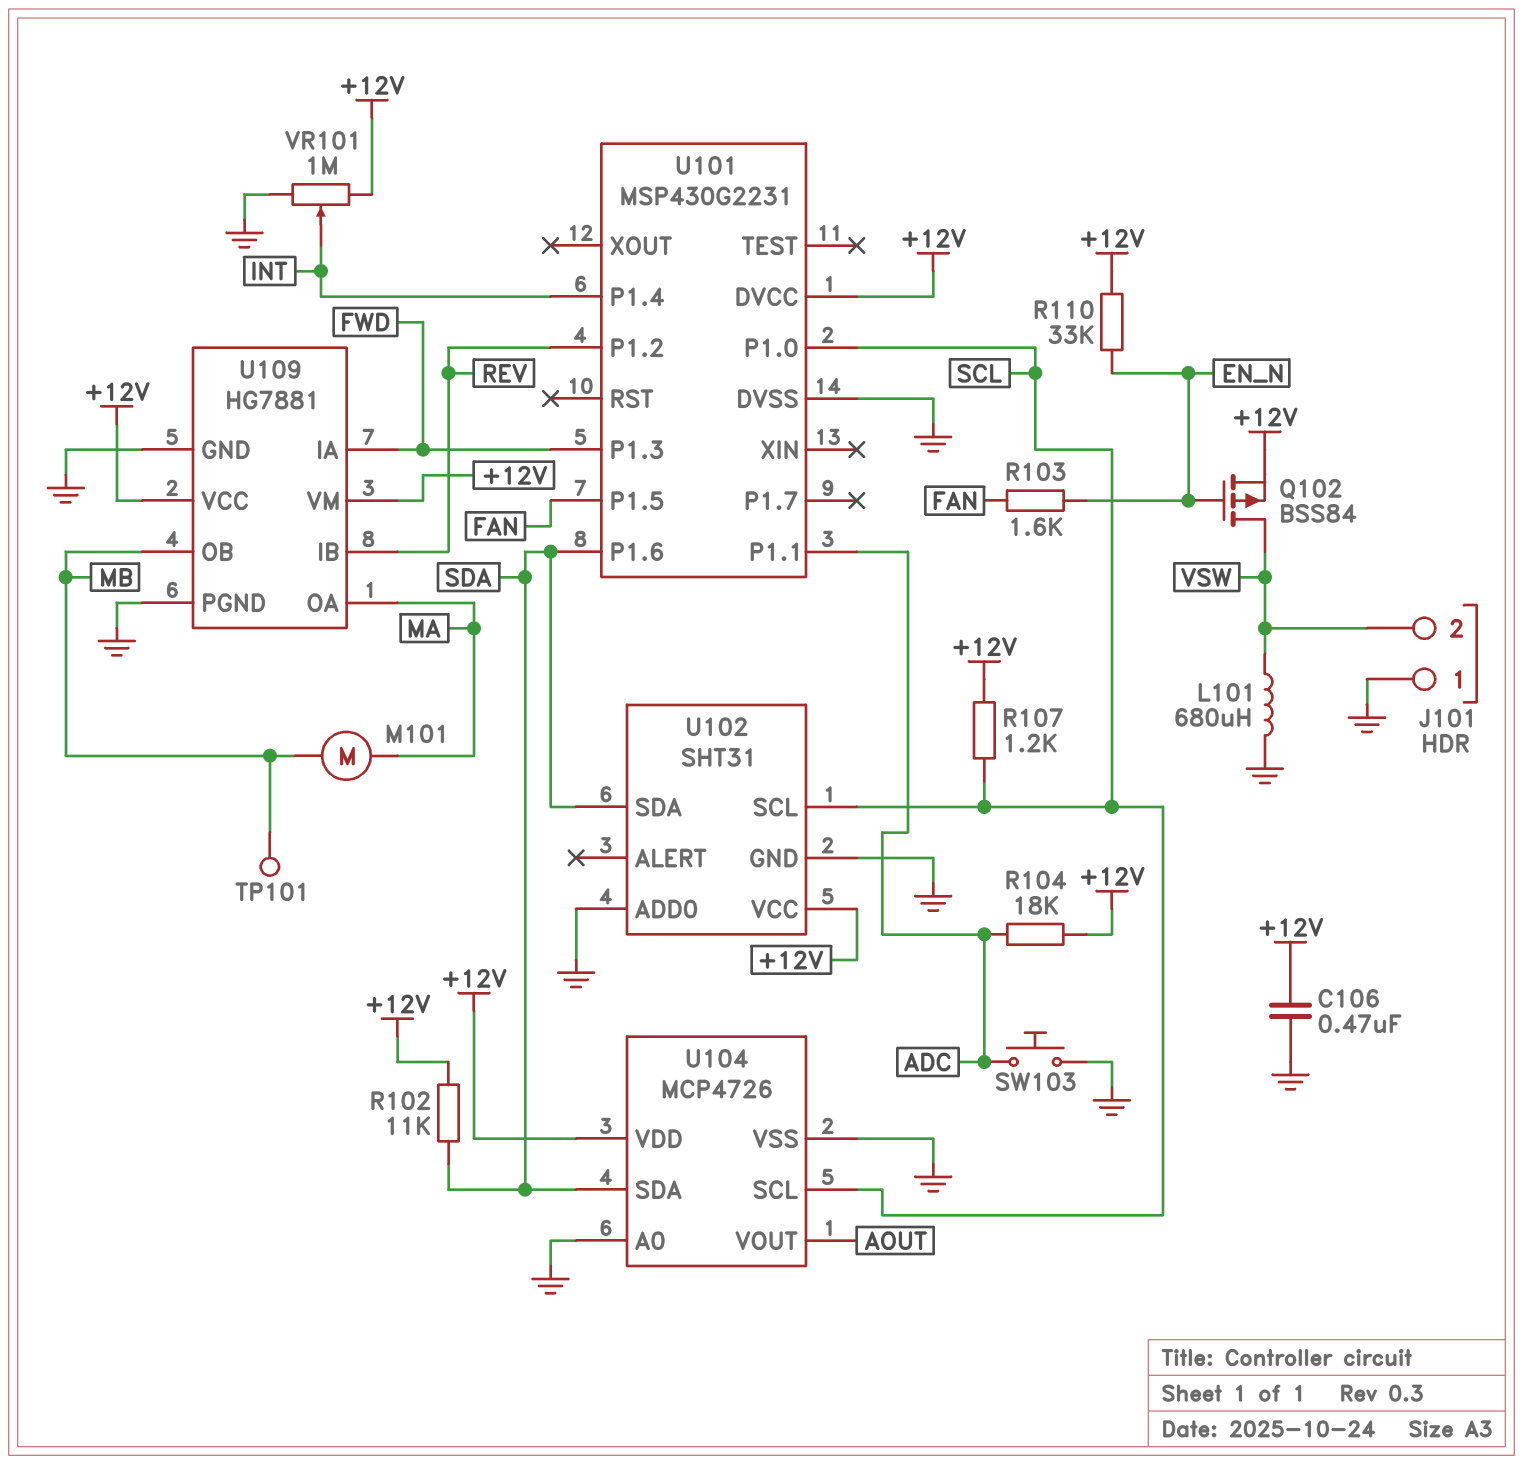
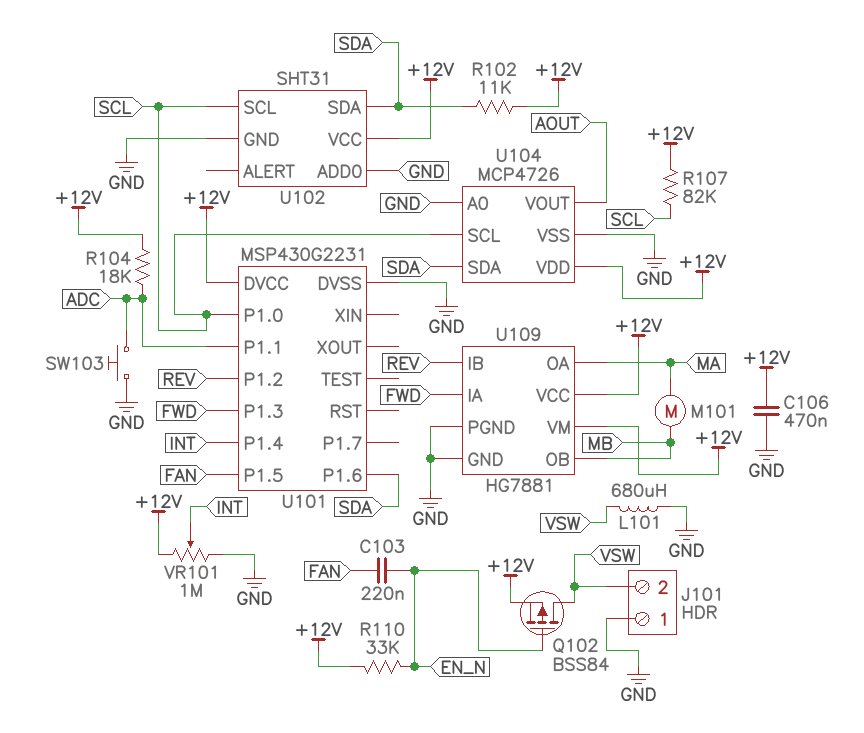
C103: none -> 220nF (EN_N, FAN)
R103: 1.6k (EN_N, FAN) -> none
R107: 1.2k (+12V, SCL) -> 82k (+12V, SCL)
TP101: test point (MB) -> none

